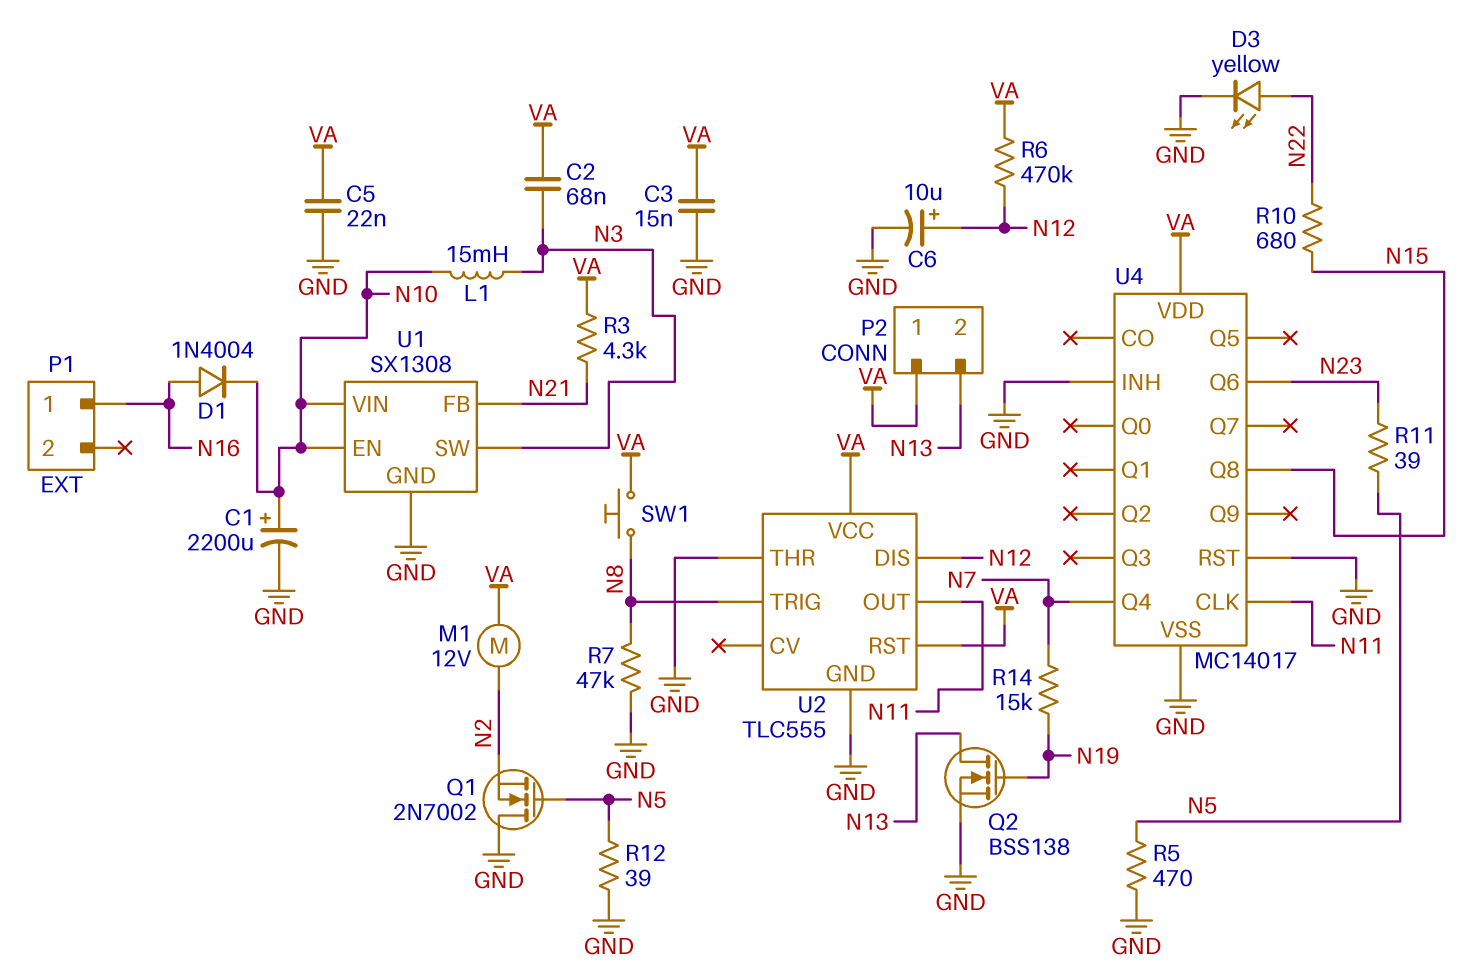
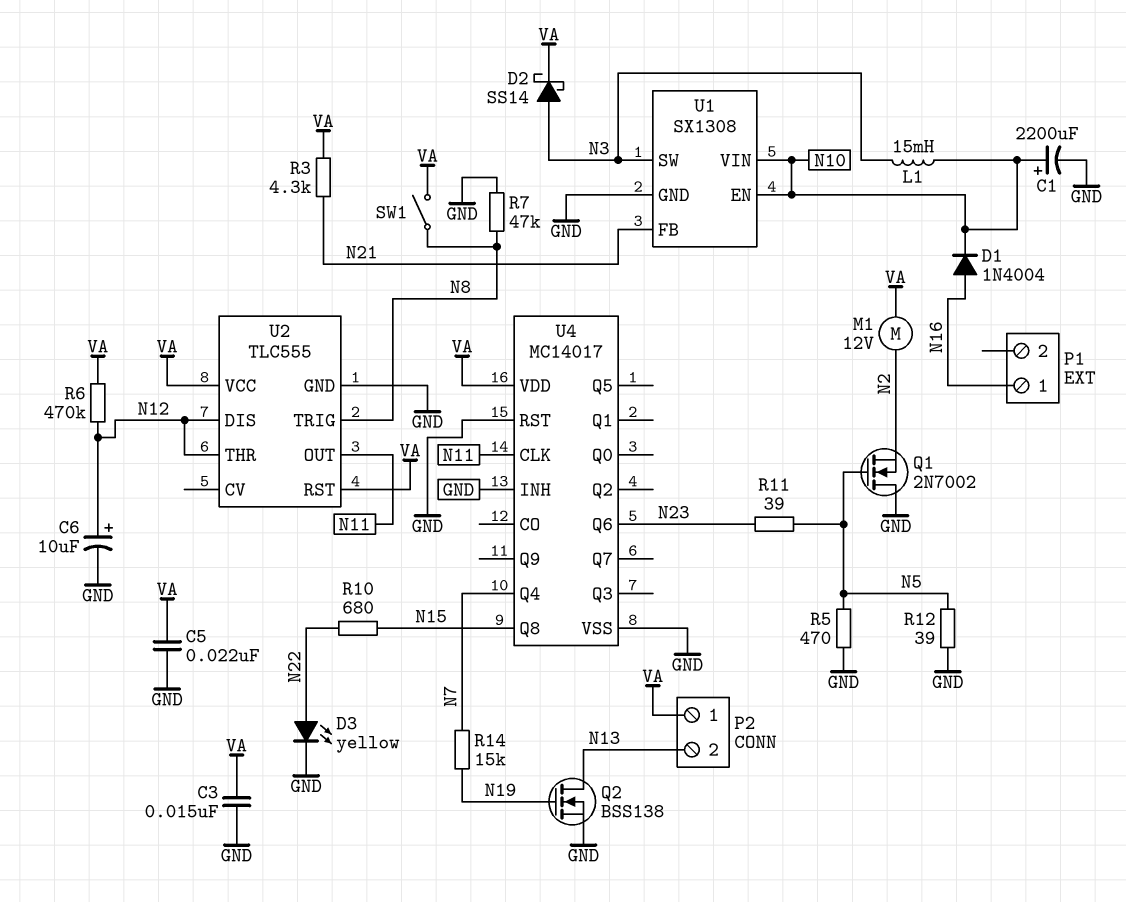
C2: 68nF (N3, VA) -> none
D2: none -> schottky SS14 (A N3, K VA)
SW1: button (N8, VA) -> switch (N8, VA)
U2 pin THR: GND -> N12

